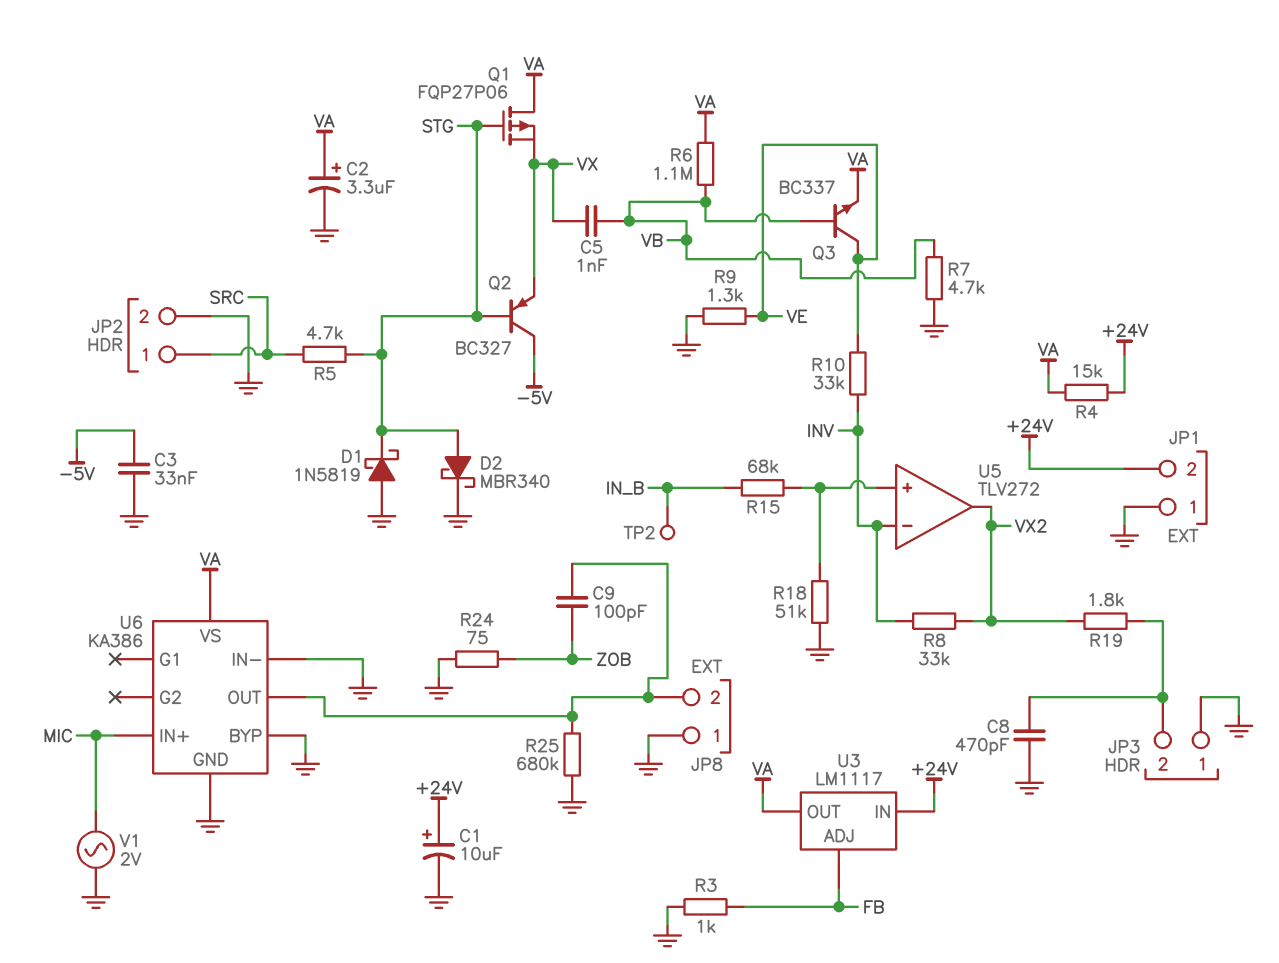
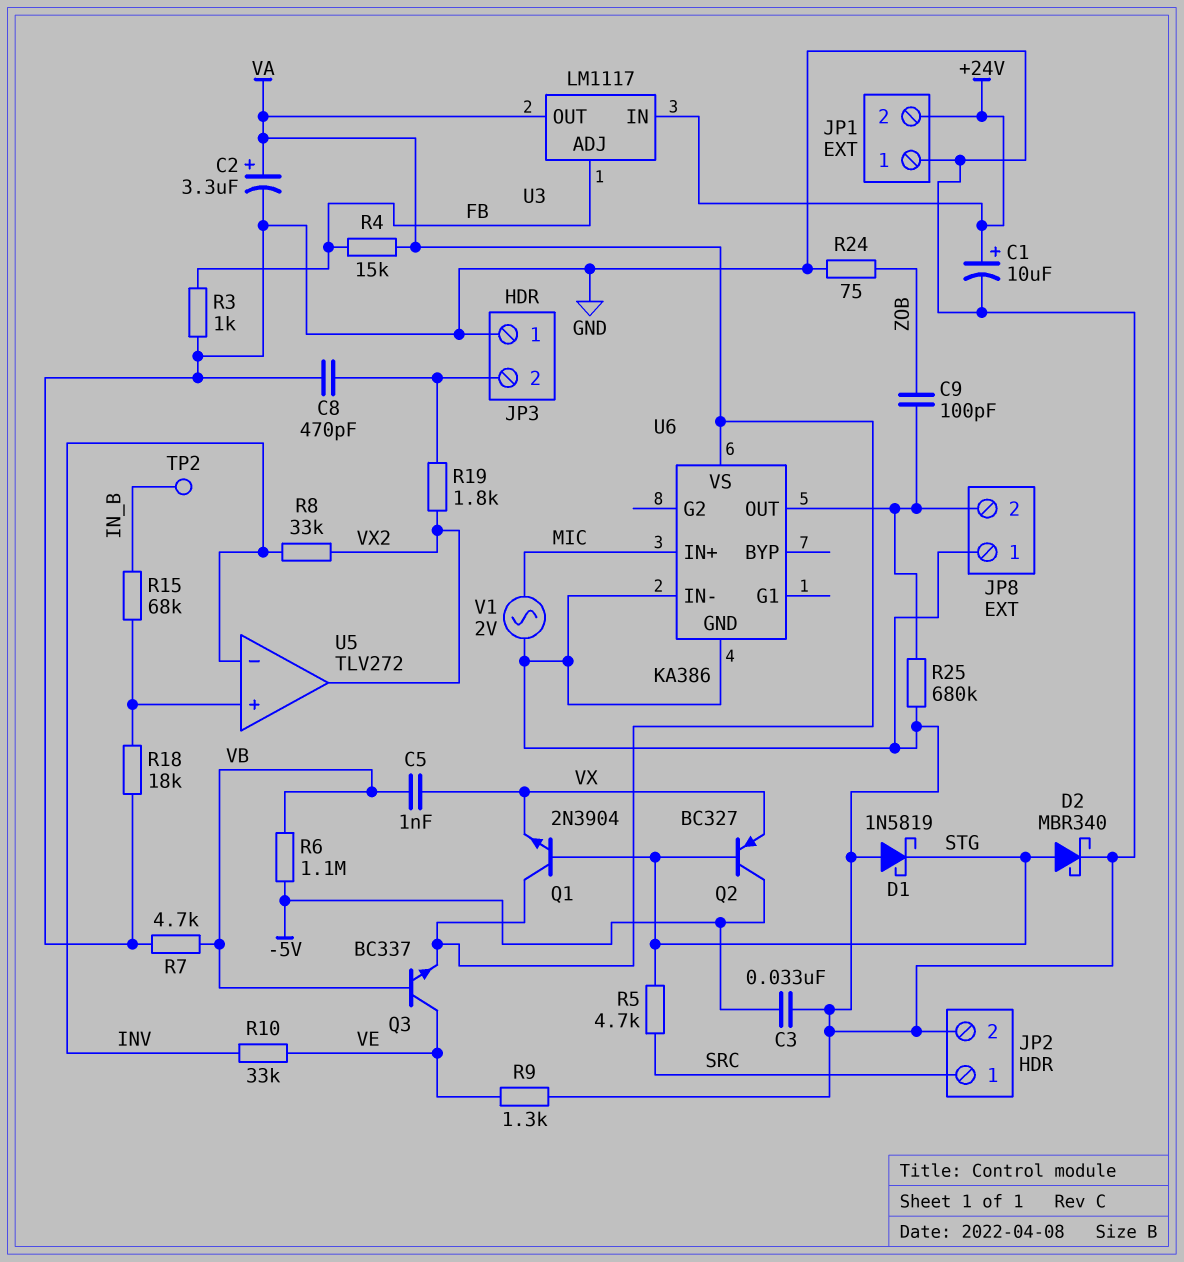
Q1: PMOS FQP27P06 (G STG, D VA, S VX) -> NPN 2N3904 (B STG, C VA, E VX)
R4: 15k (+24V, VA) -> 15k (FB, VA)
R6: 1.1M (VA, VB) -> 1.1M (-5V, VB)
R18: 51k (GND, U5/in+) -> 18k (GND, U5/in+)
U6 pin BYP: GND -> none

